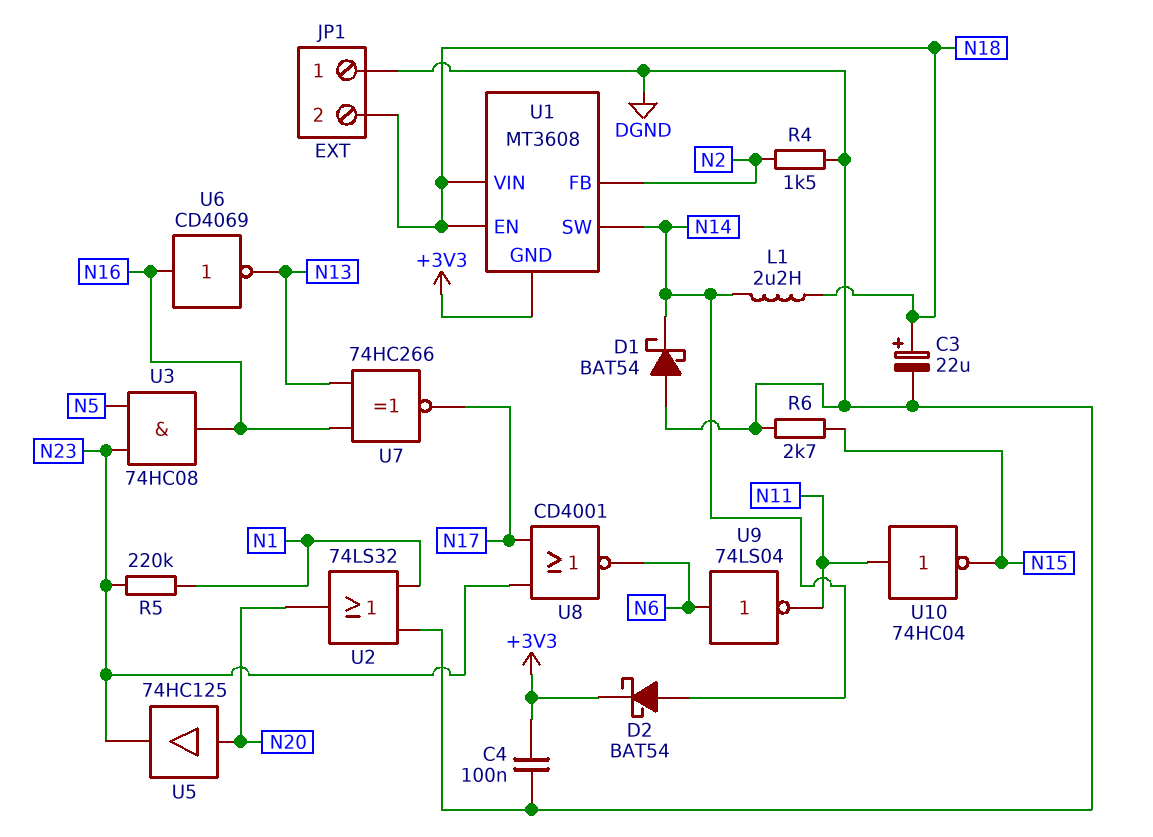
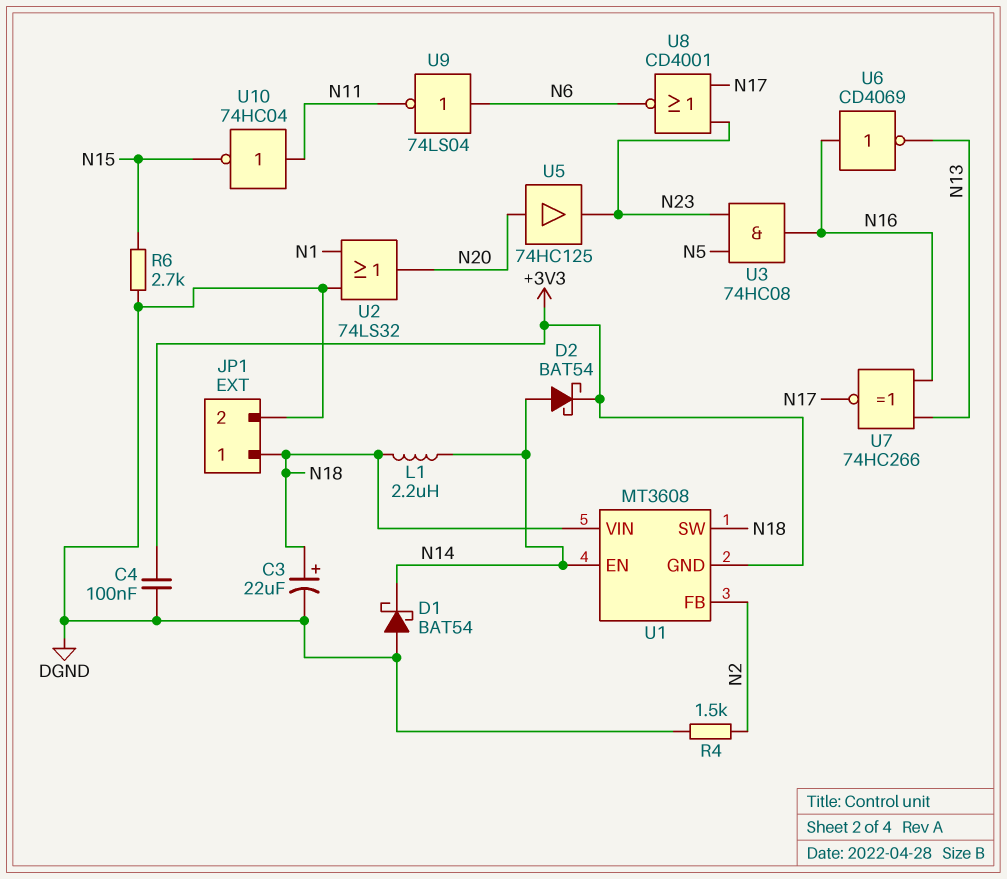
JP1 pin 1: DGND -> N18
JP1 pin 2: N18 -> DGND
R5: 220k (N1, N23) -> none
U1 pin EN: N18 -> N14
U1 pin SW: N14 -> N18

